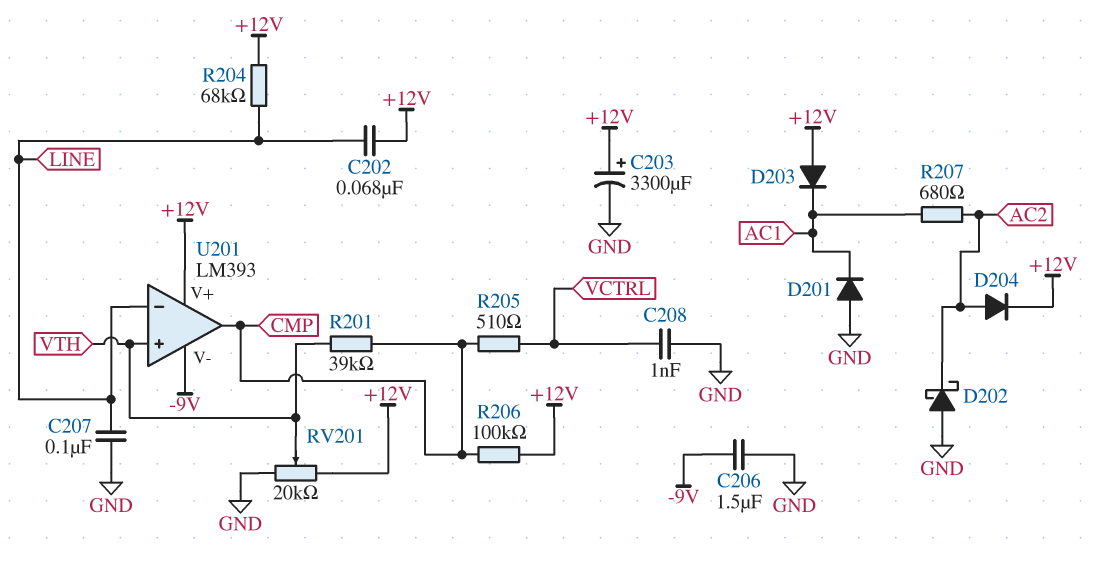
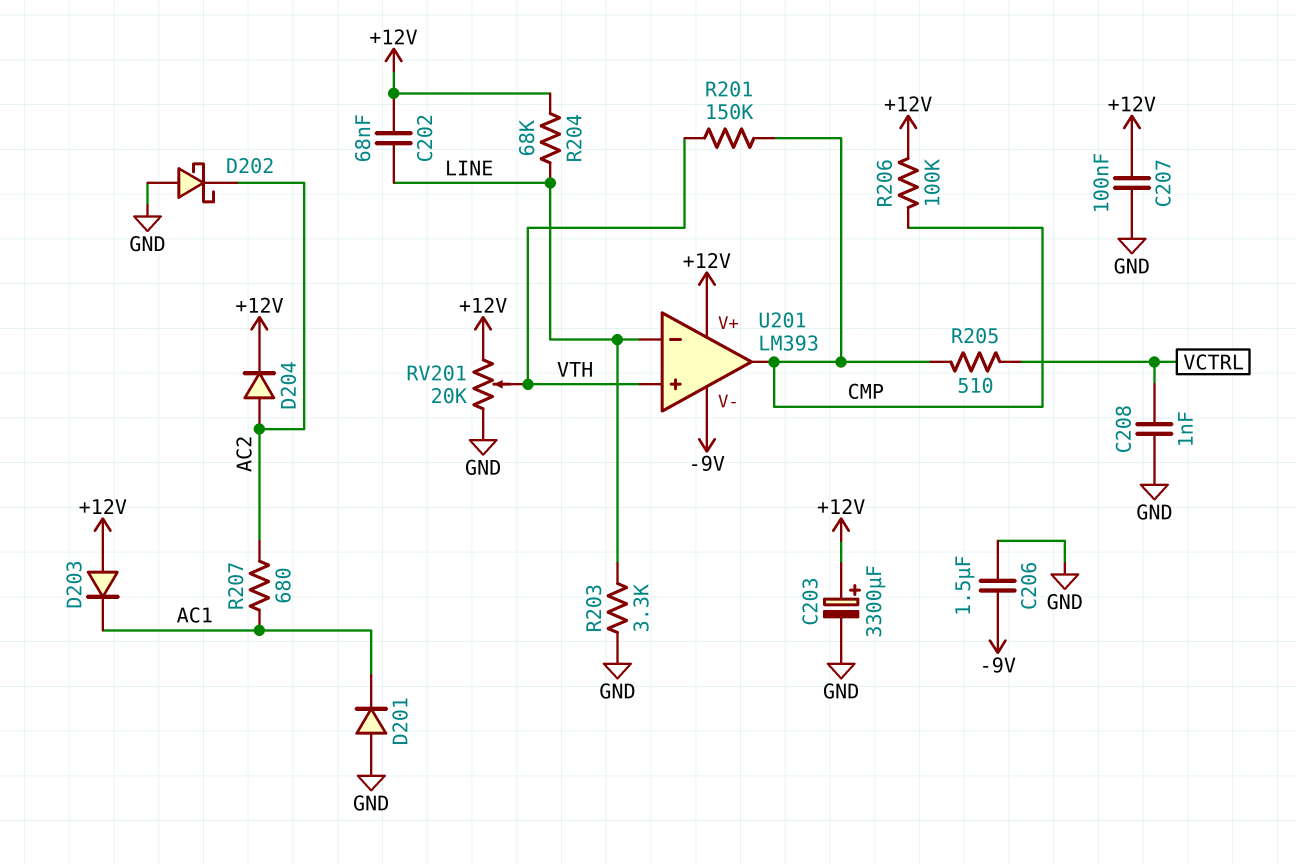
C207: 100nF (GND, LINE) -> 100nF (+12V, GND)
R201: 39k (CMP, VTH) -> 150k (CMP, VTH)
R203: none -> 3.3k (GND, LINE)

